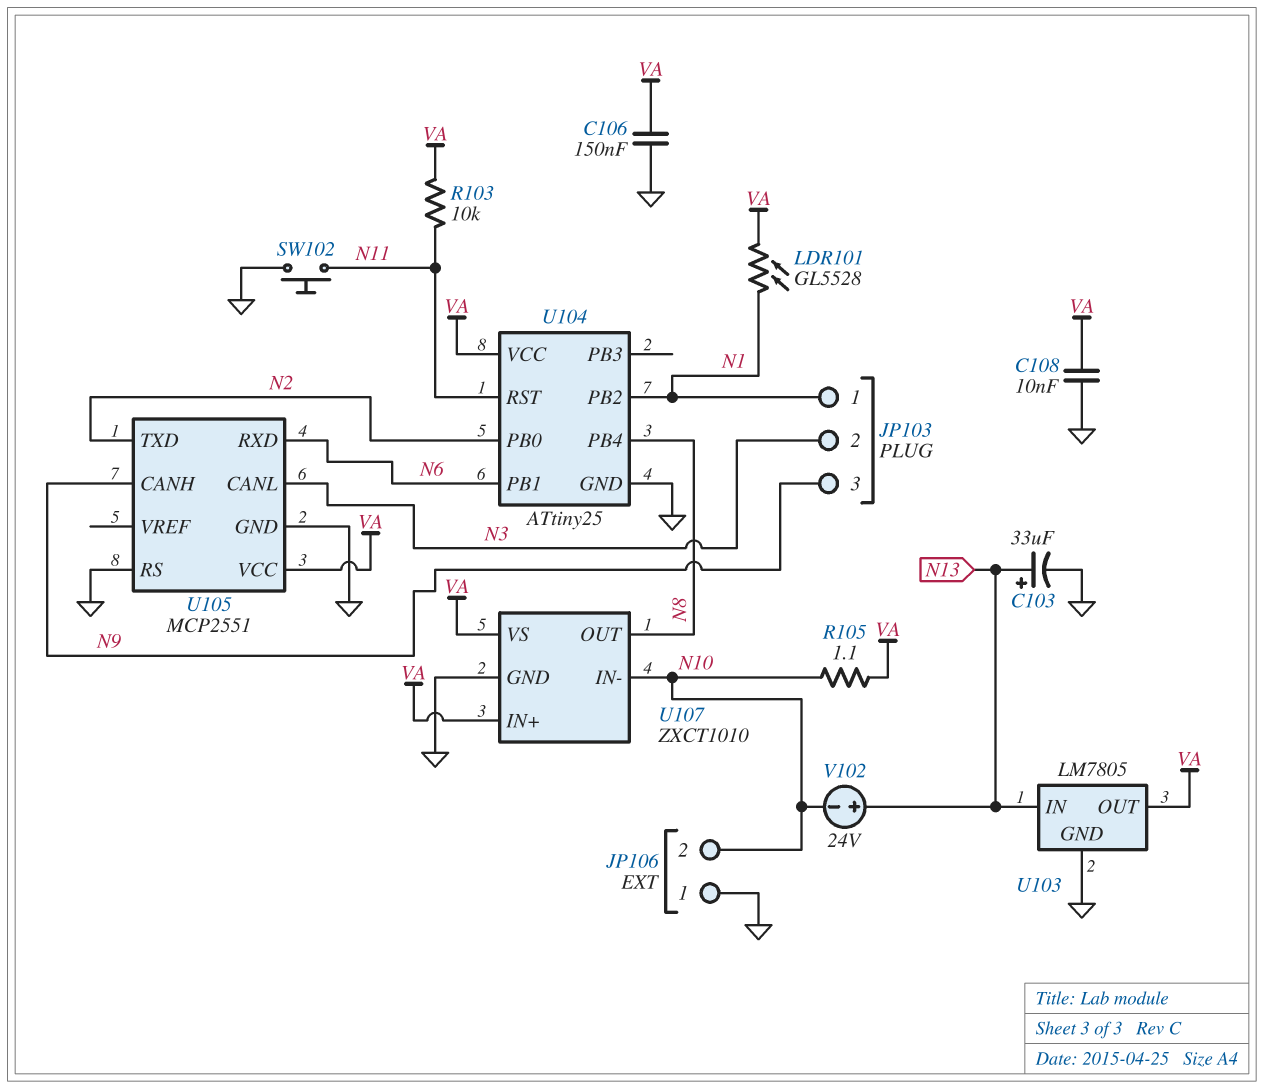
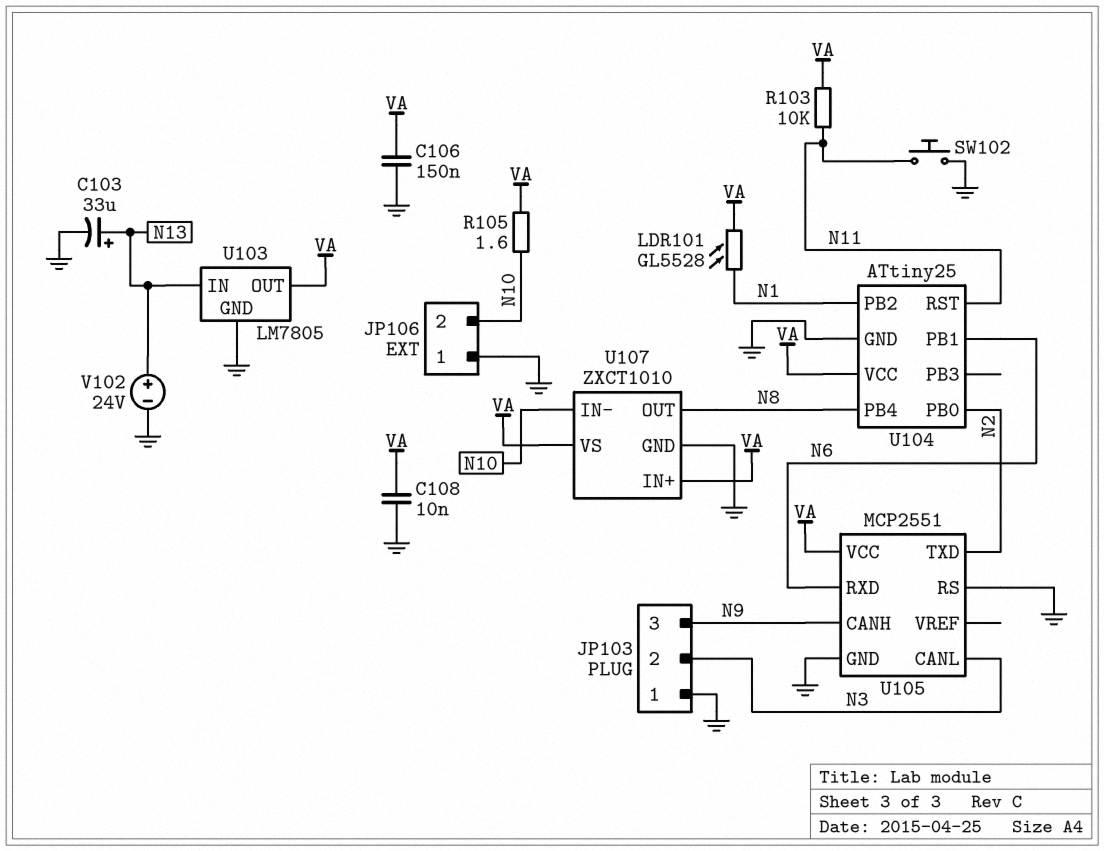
JP103 pin 1: N1 -> GND
R105: 1.1 (N10, VA) -> 1.6 (N10, VA)
V102: 24V (plus N13, minus N10) -> 24V (plus N13, minus GND)

